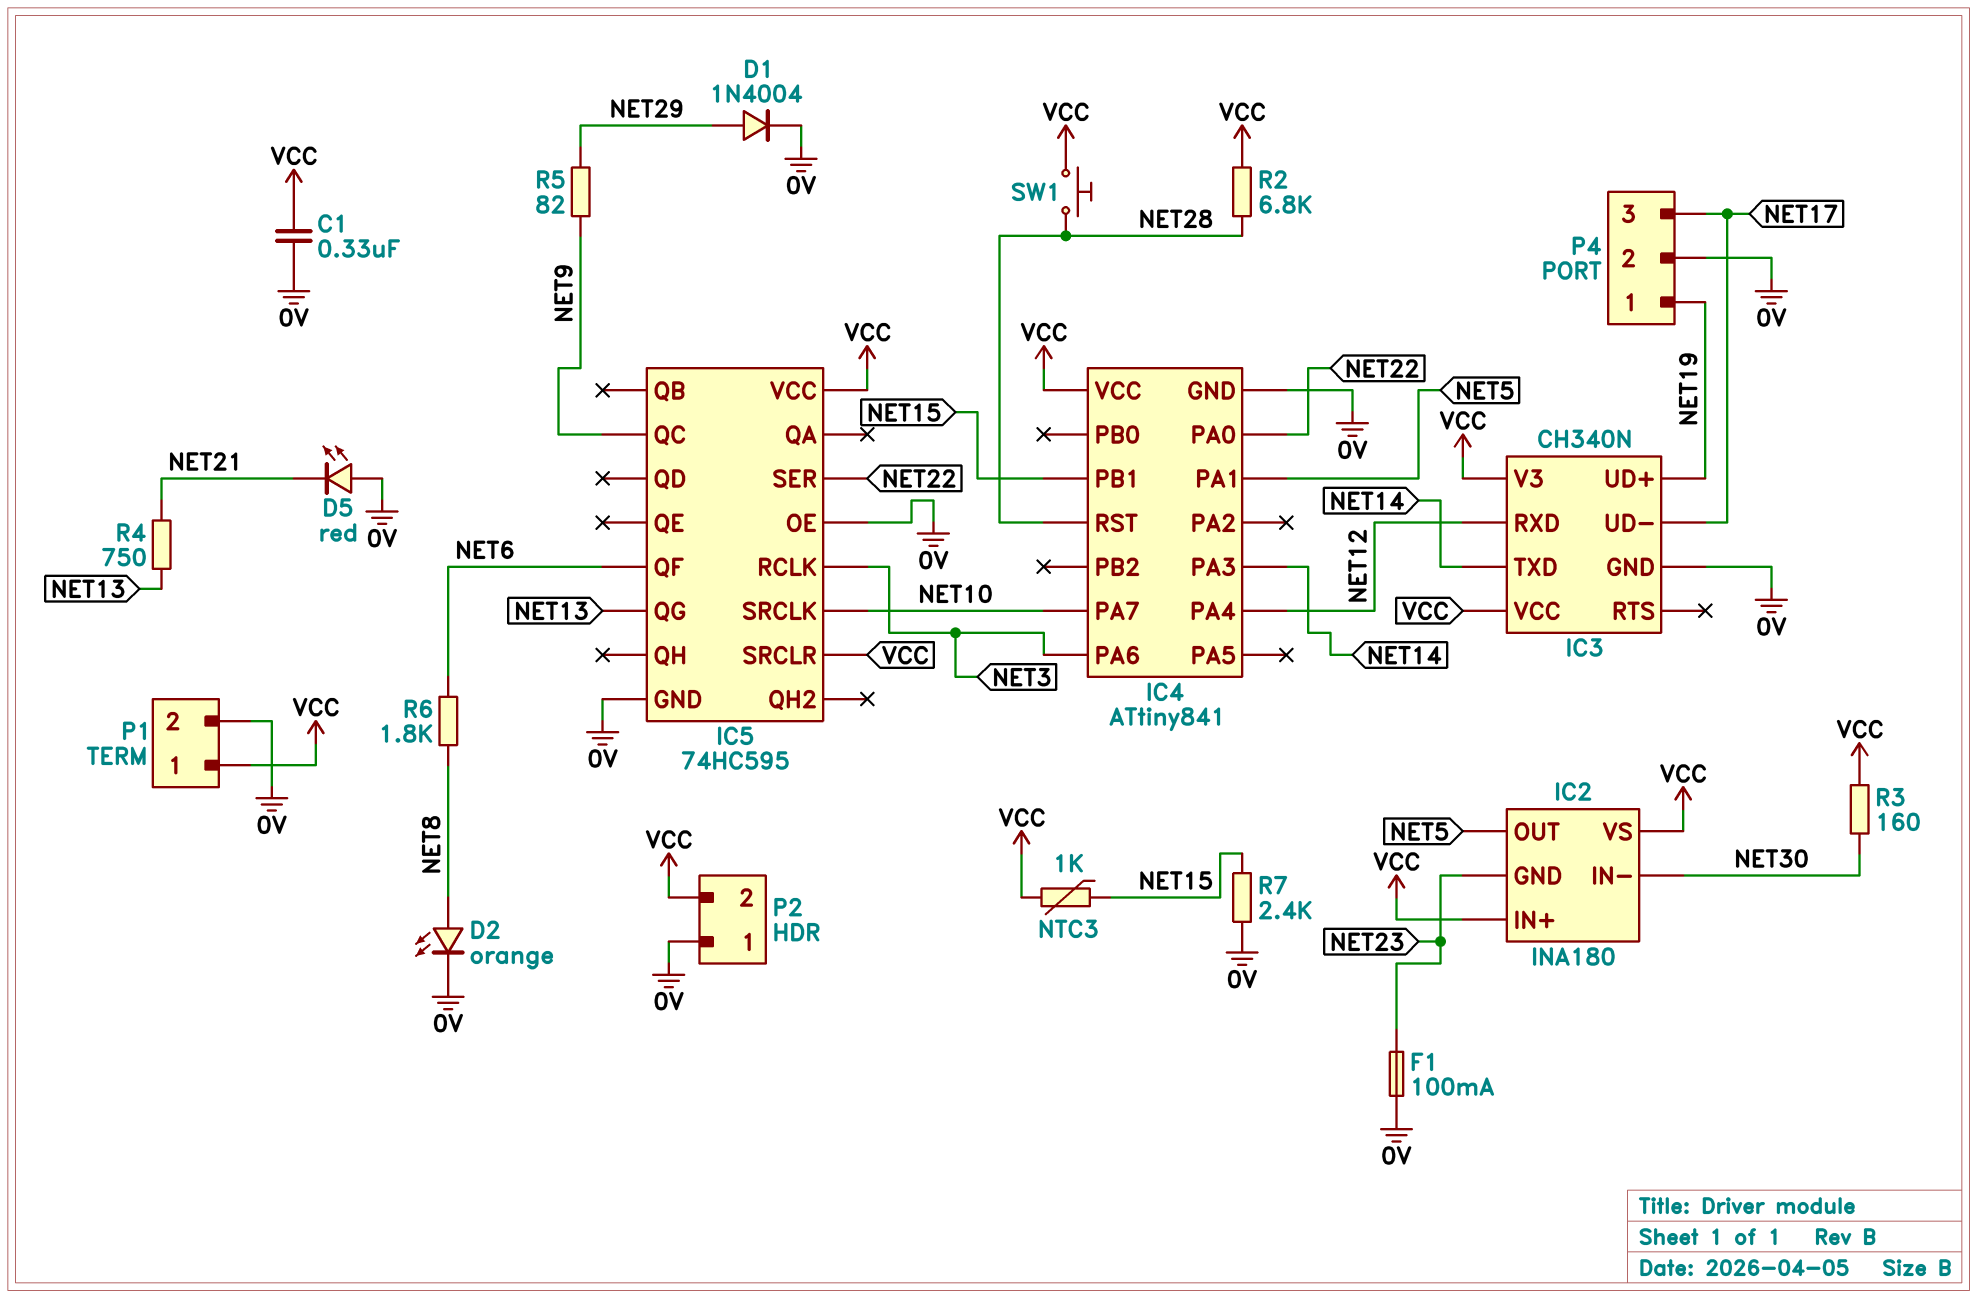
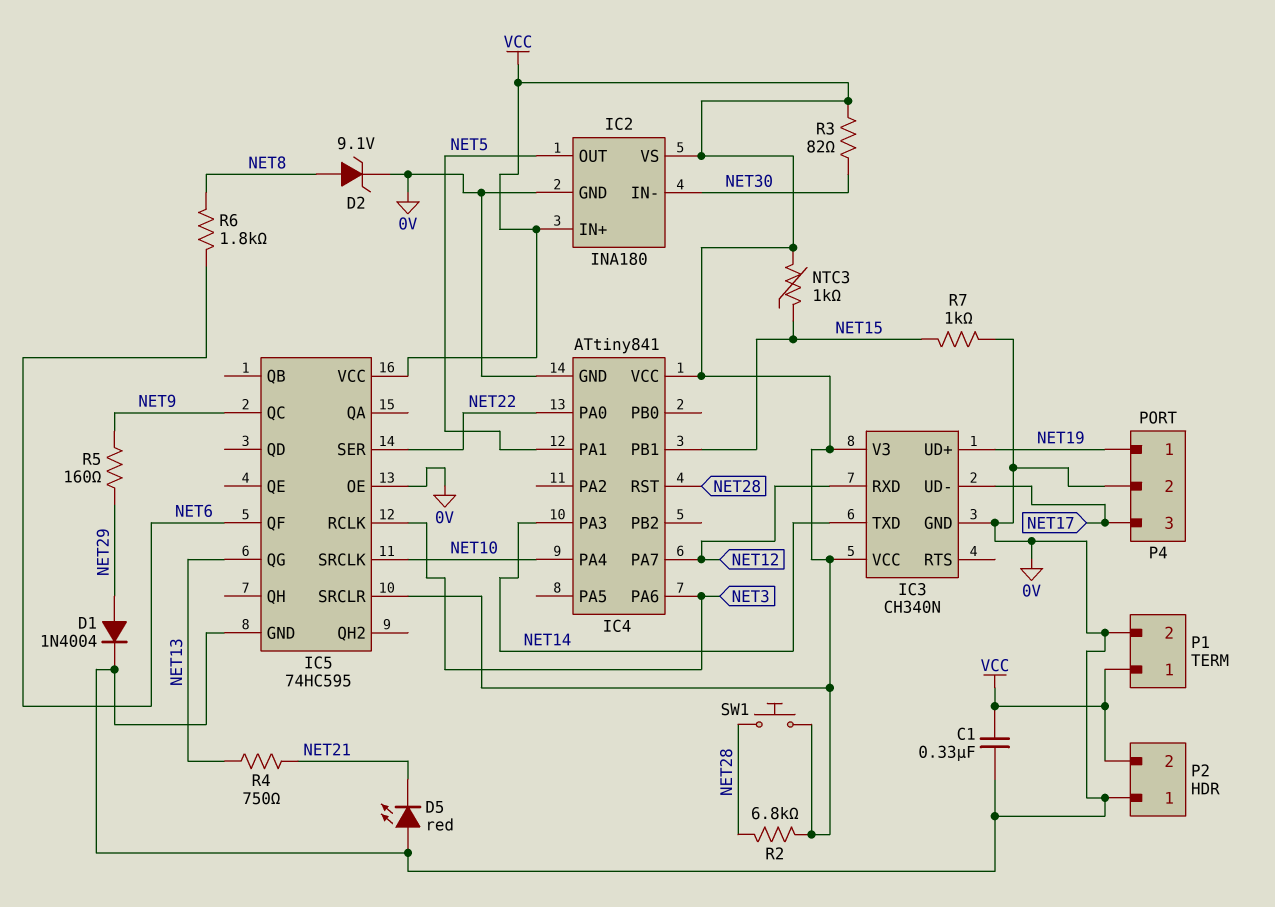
D2: LED orange (A NET8, K 0V) -> zener 9.1V (A NET8, K 0V)
F1: 100mA (0V, NET23) -> none
IC2 pin GND: NET23 -> 0V
IC4 pin PA4: NET12 -> NET10
IC4 pin PA7: NET10 -> NET12
R3: 160 (NET30, VCC) -> 82 (NET30, VCC)
R5: 82 (NET9, NET29) -> 160 (NET9, NET29)
R7: 2.4k (0V, NET15) -> 1k (0V, NET15)

